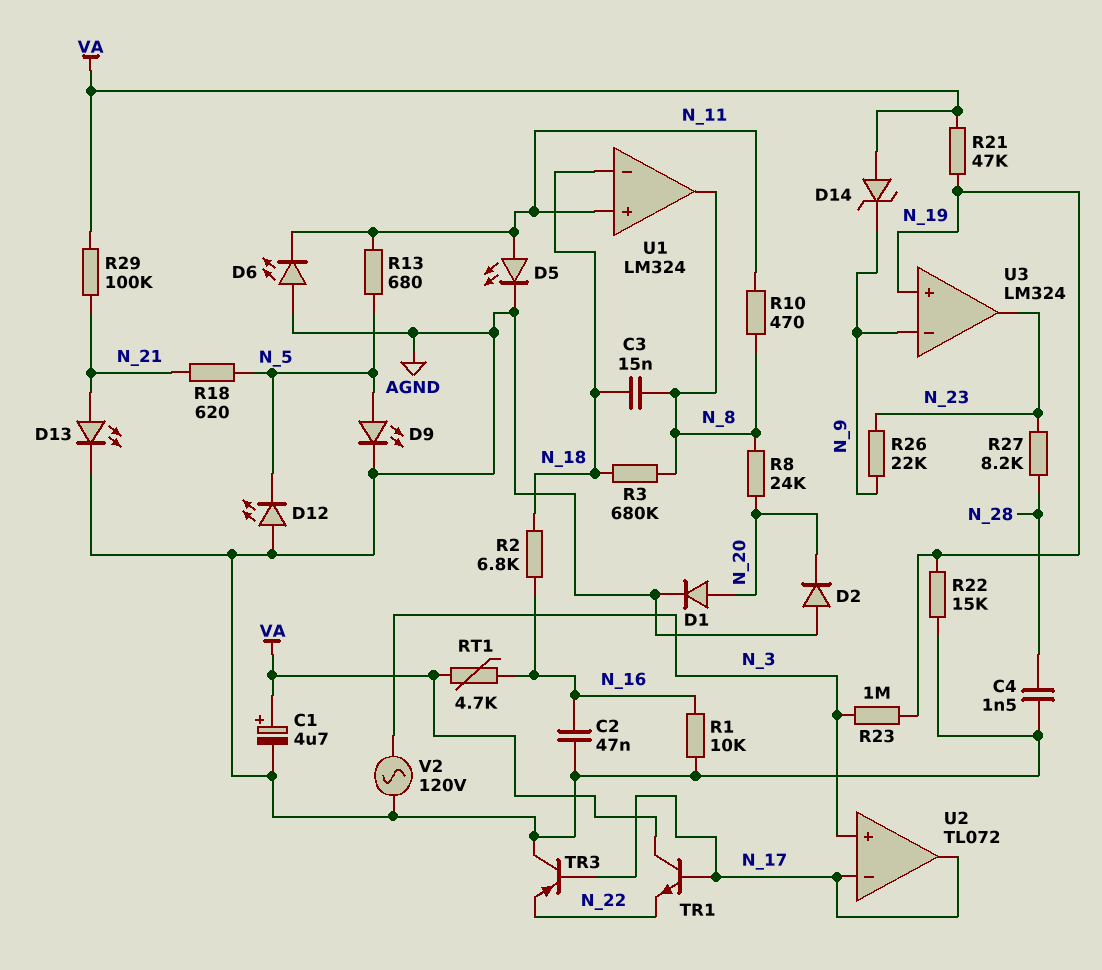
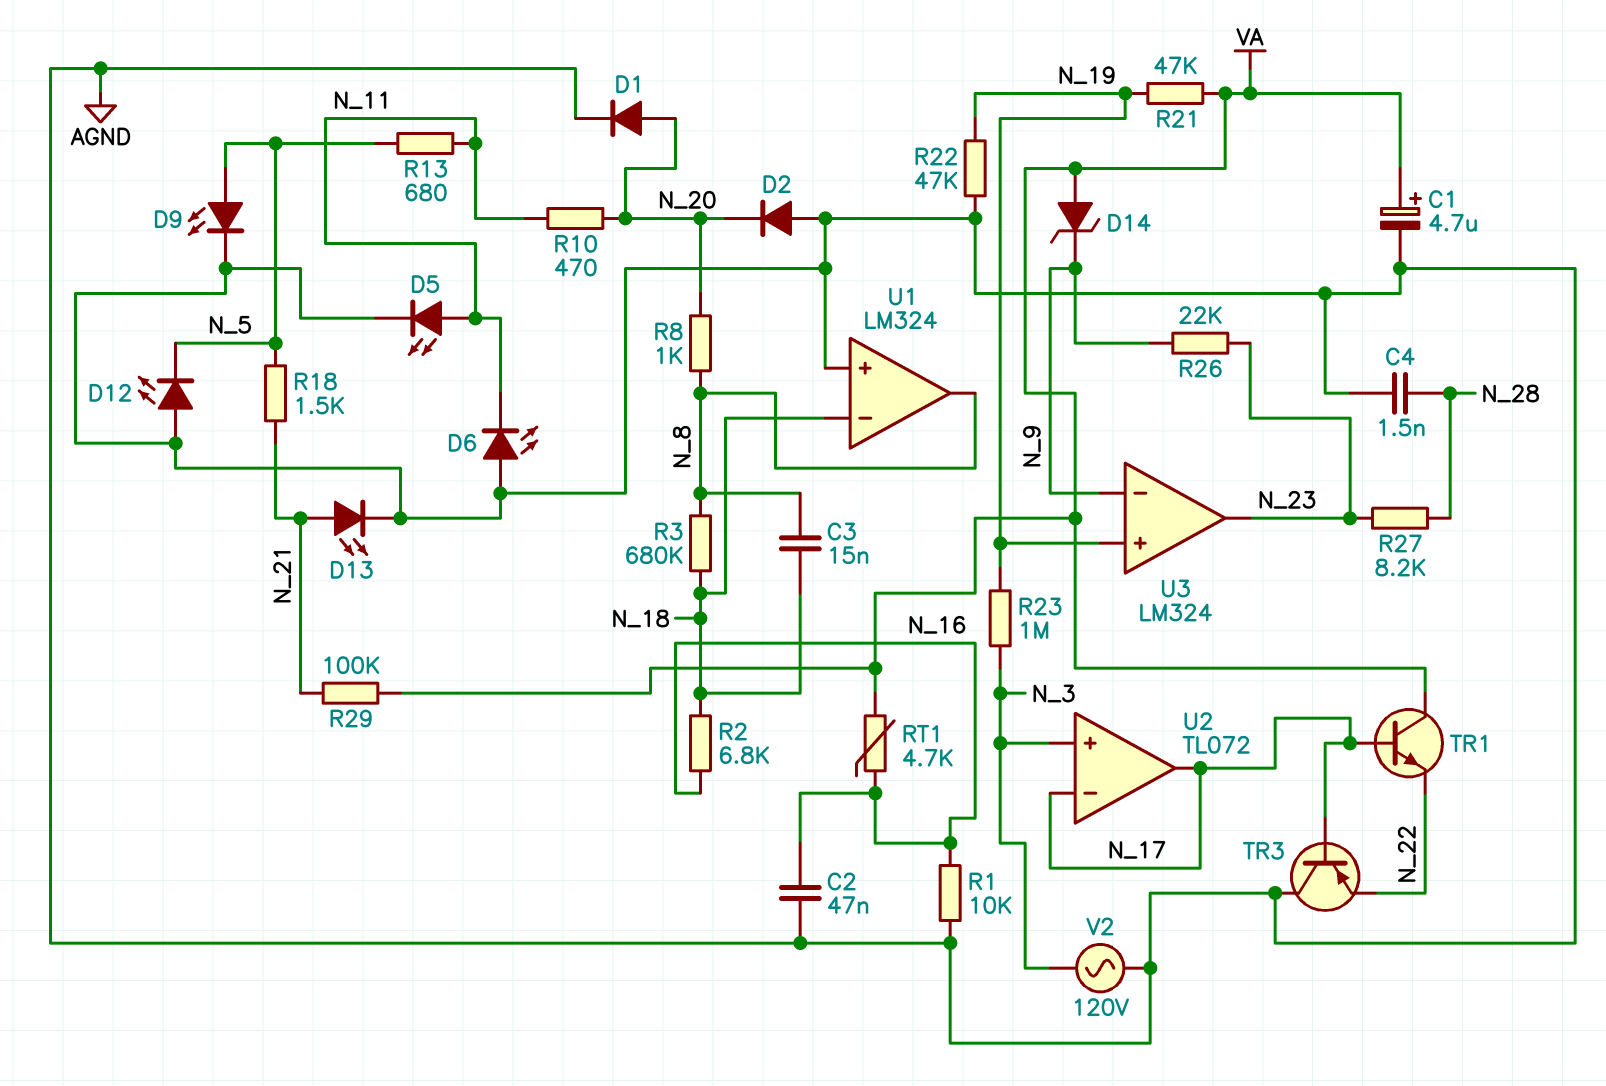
R8: 24k (N_8, N_20) -> 1k (N_8, N_20)
R10: 470 (N_8, N_11) -> 470 (N_11, N_20)
R18: 620 (N_5, N_21) -> 1.5k (N_5, N_21)
R22: 15k (AGND, N_19) -> 47k (AGND, N_19)
U1 pin in+: N_11 -> AGND

